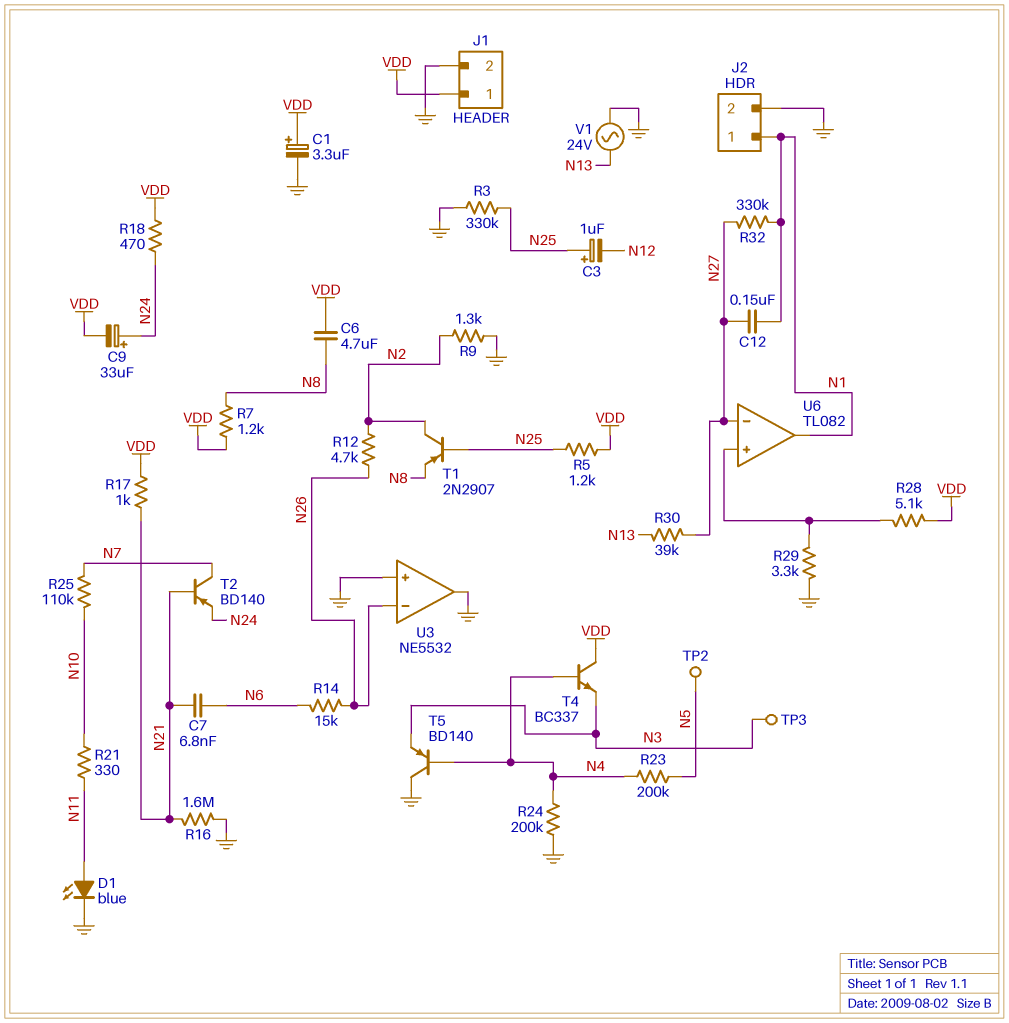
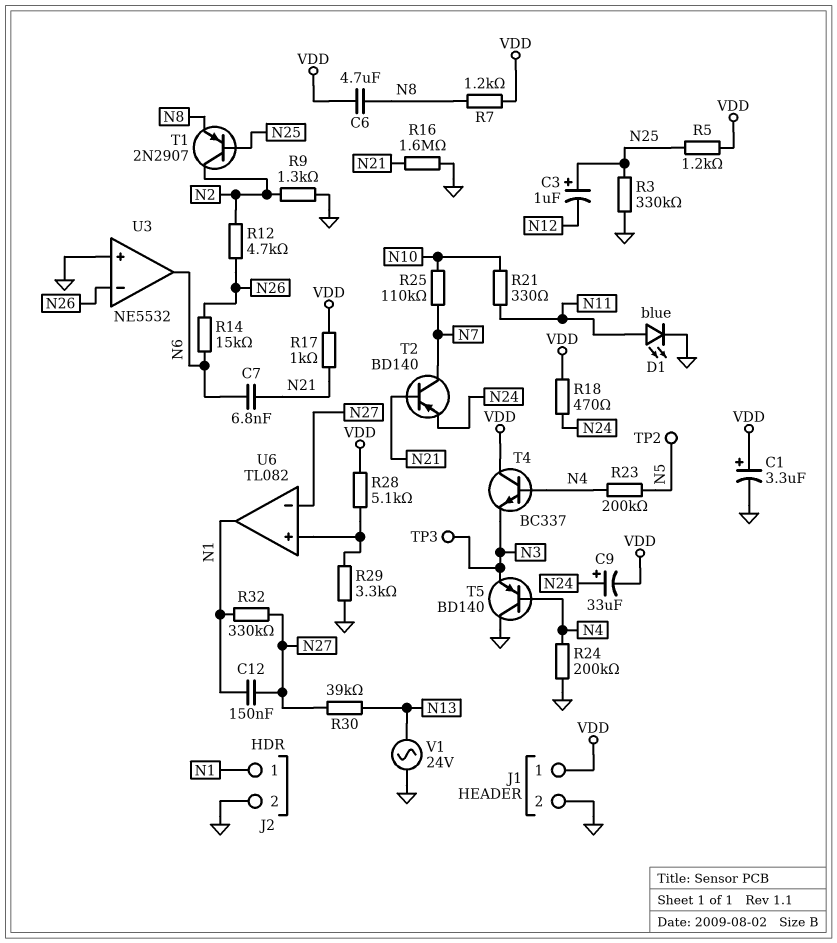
U3 pin out: GND -> N6

